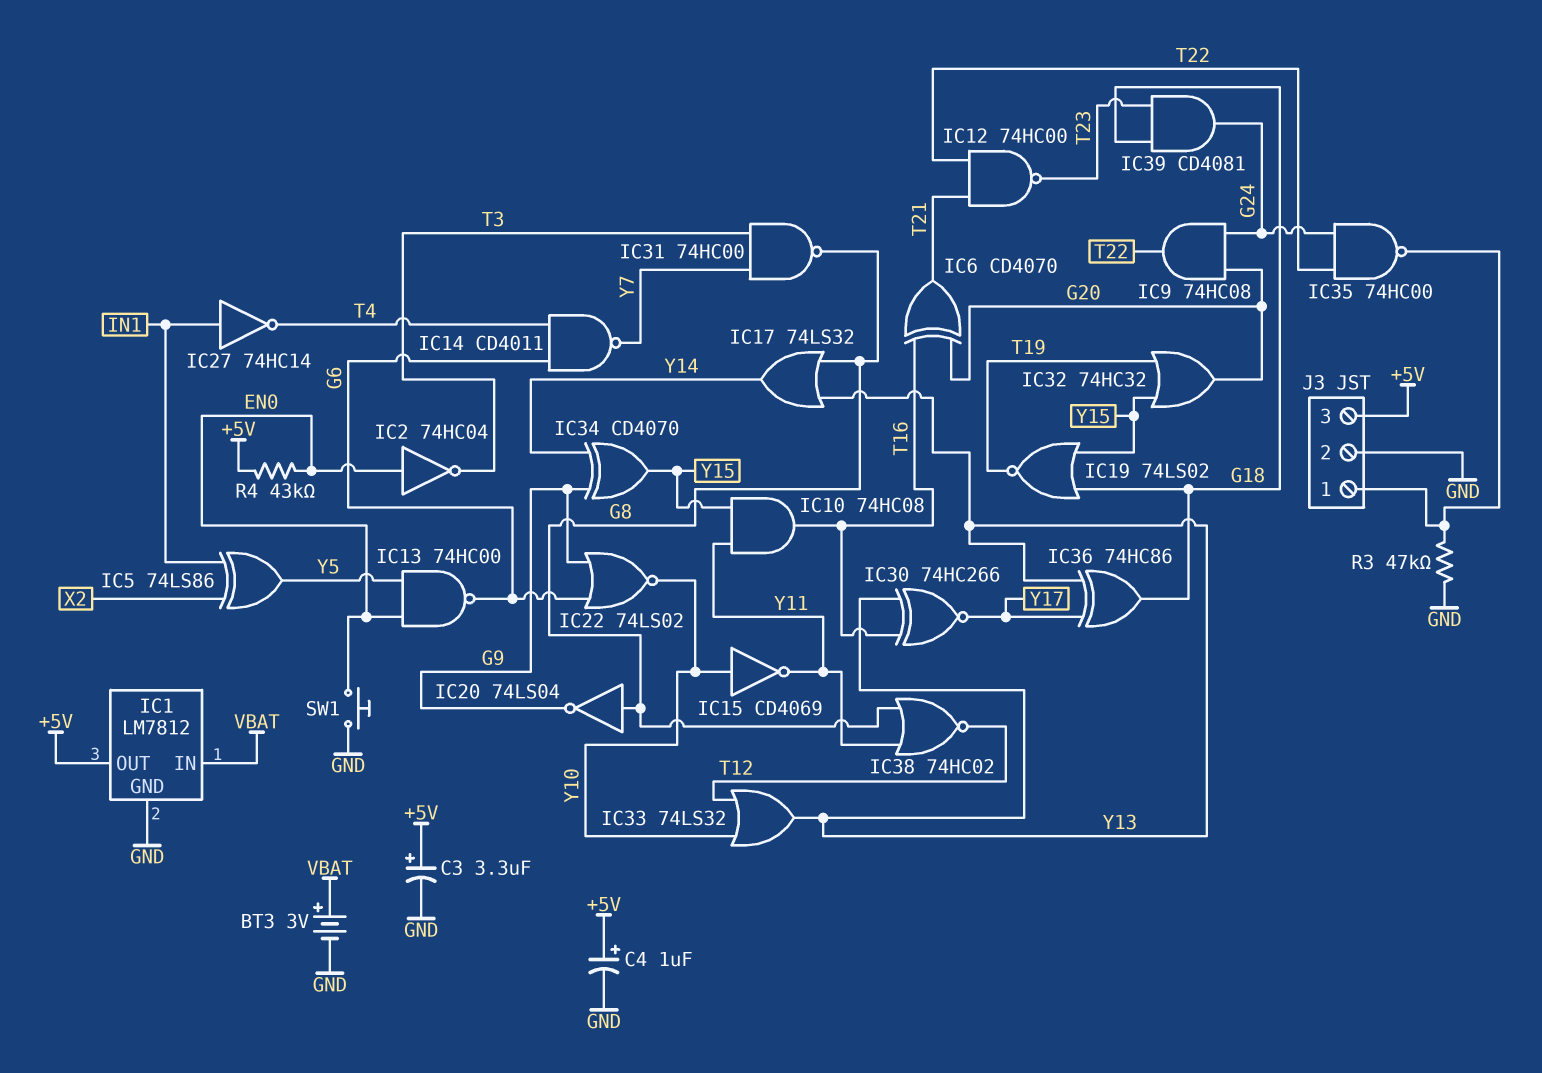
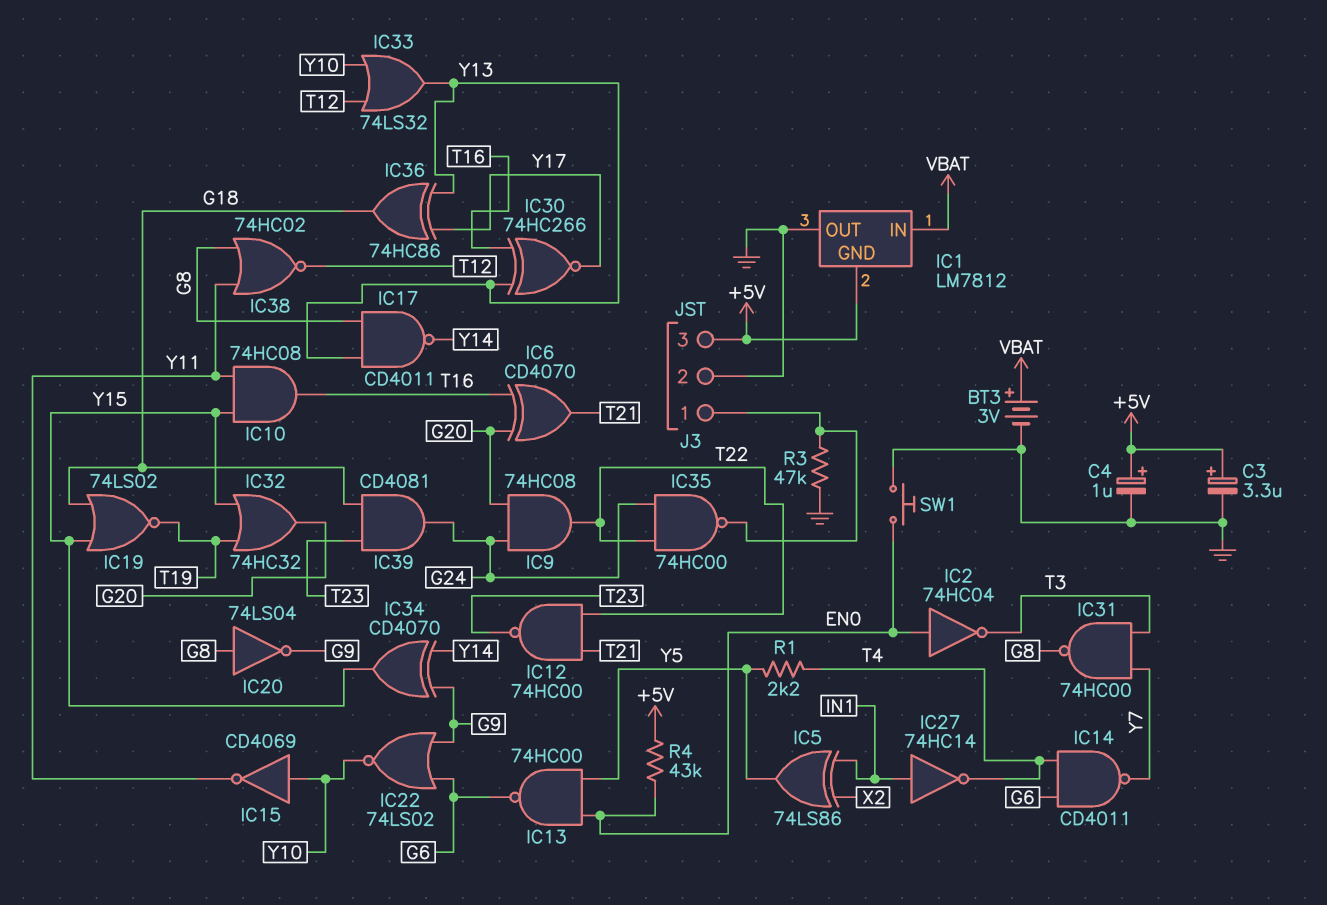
IC1 pin GND: GND -> +5V
IC1 pin OUT: +5V -> GND
IC17: OR 74LS32 (in G8, in Y13, out Y14) -> NAND CD4011 (in G8, in Y13, out Y14)
R1: none -> 2.2k (T4, Y5)

